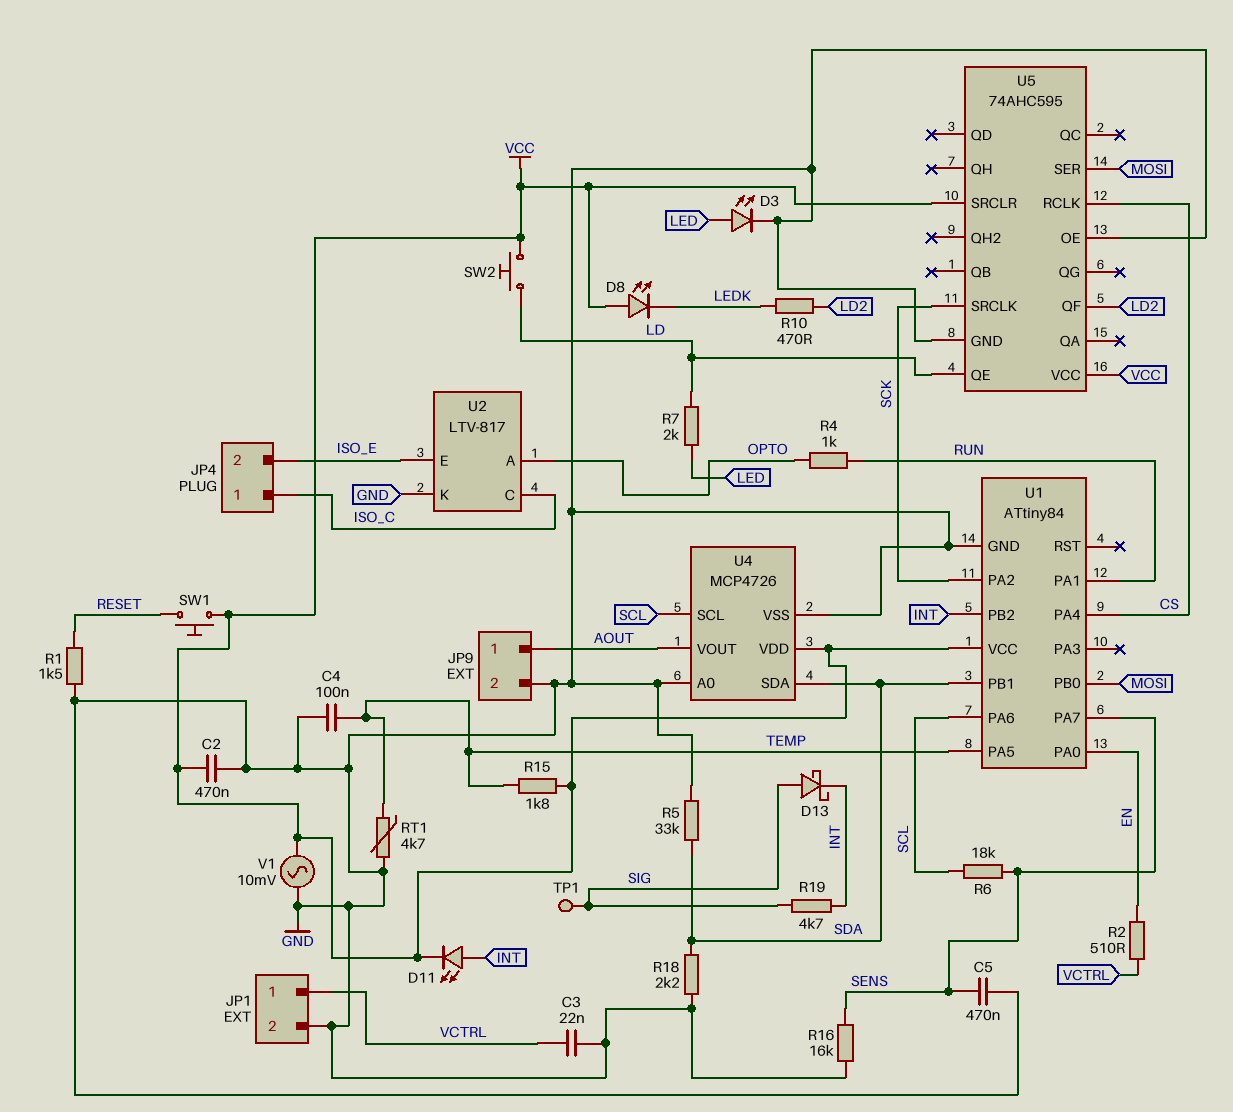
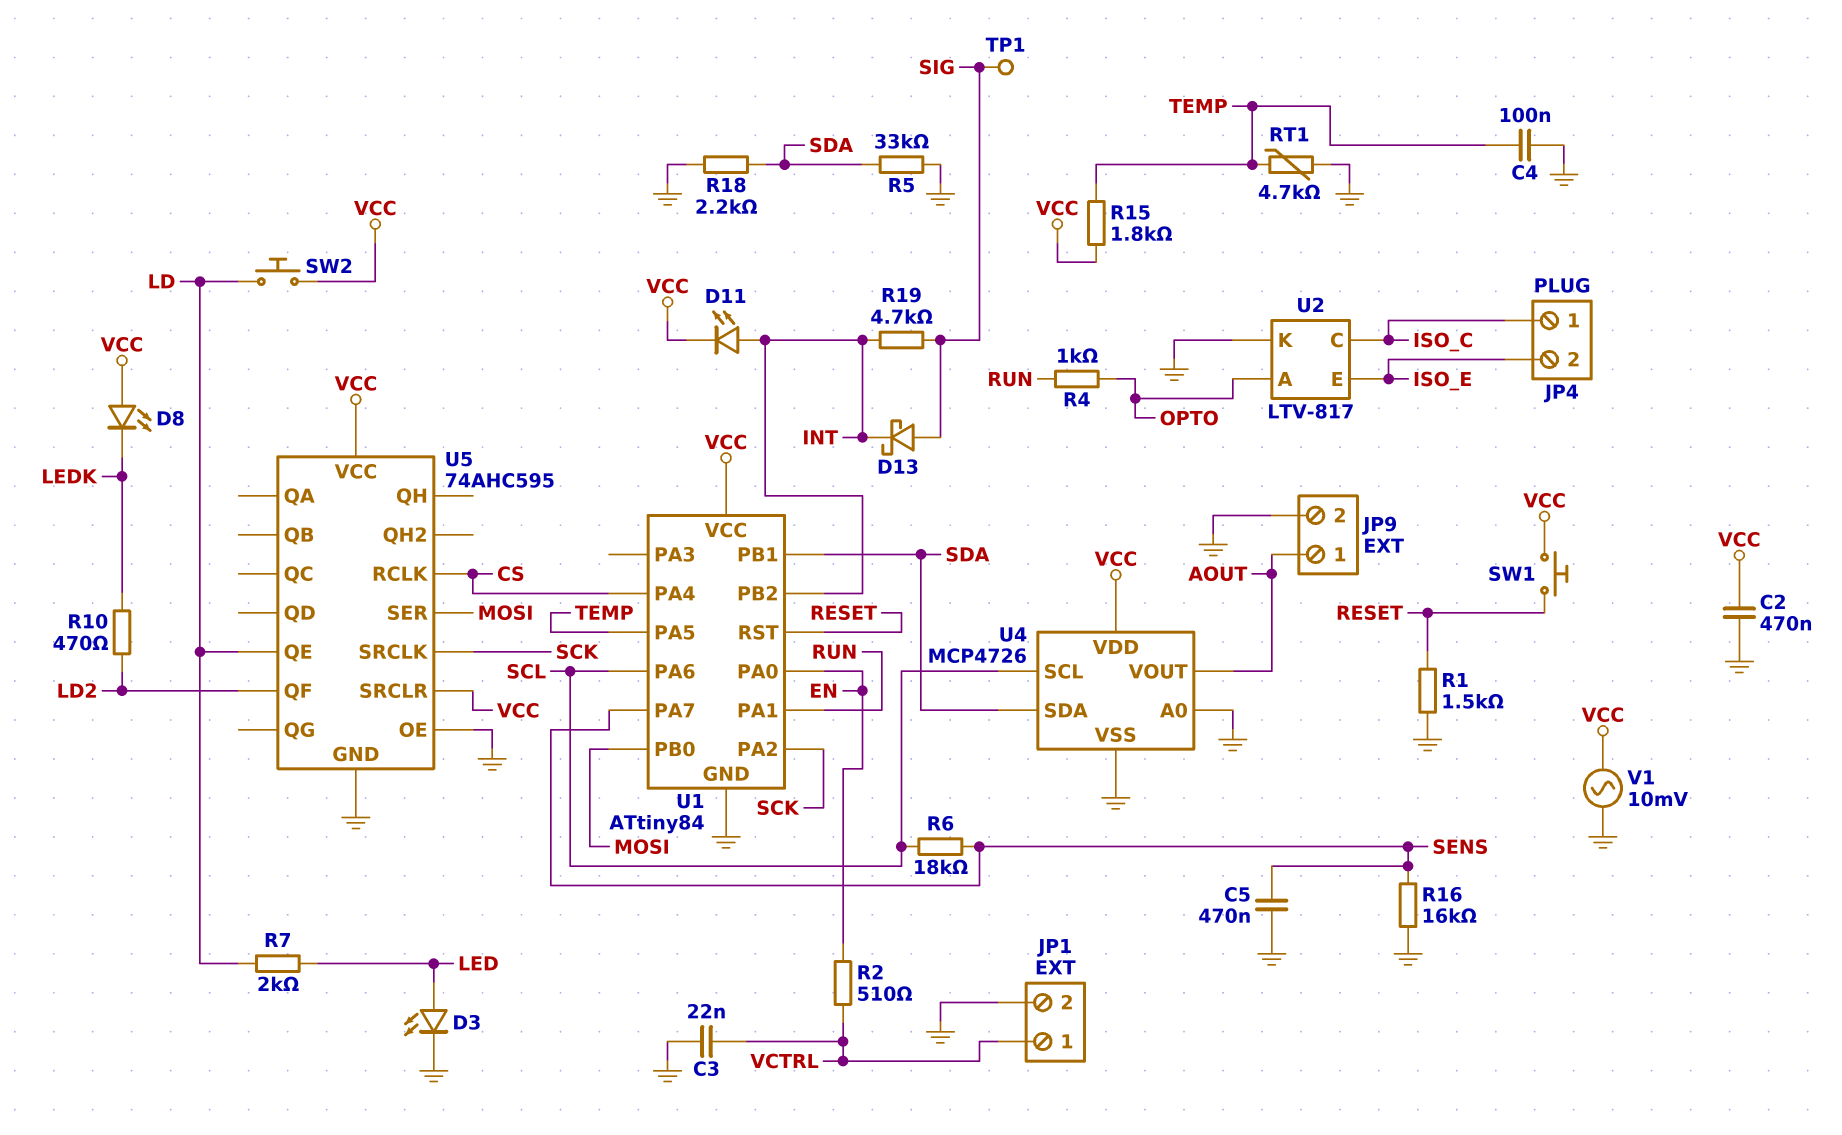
U1 pin RST: none -> RESET

